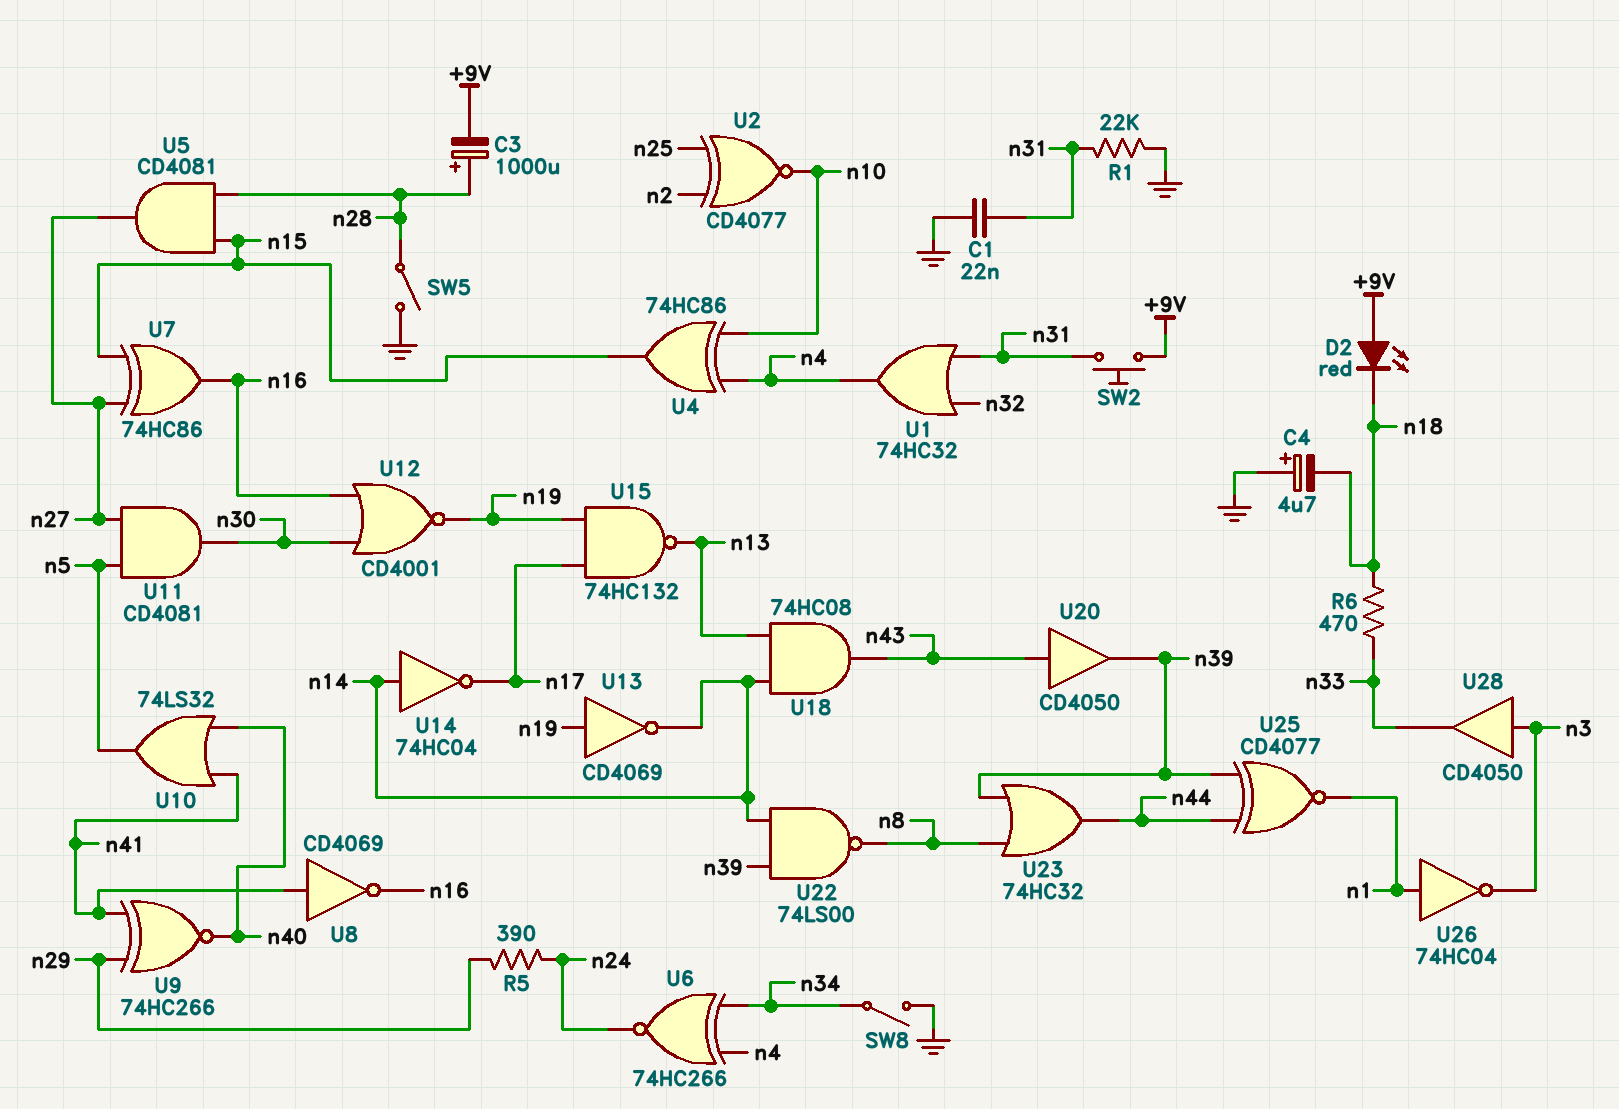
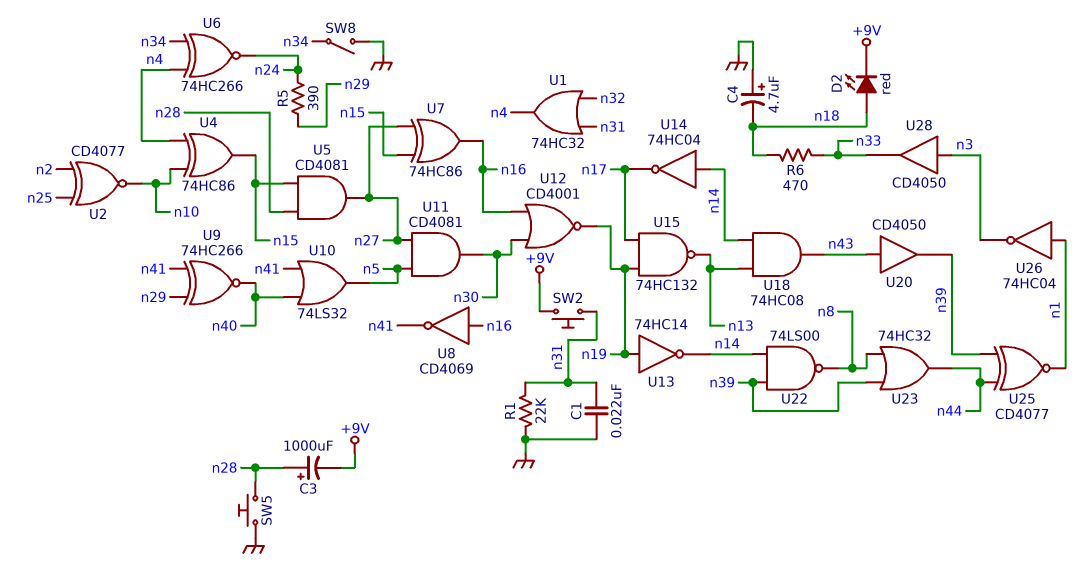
D2: LED red (A +9V, K n18) -> LED red (A n18, K +9V)
SW5: switch (GND, n28) -> button (GND, n28)
U8: NOT CD4069 (in n41, out n16) -> NOT CD4069 (in n16, out n41)
U13: NOT CD4069 (in n19, out n14) -> NOT 74HC14 (in n19, out n14)

